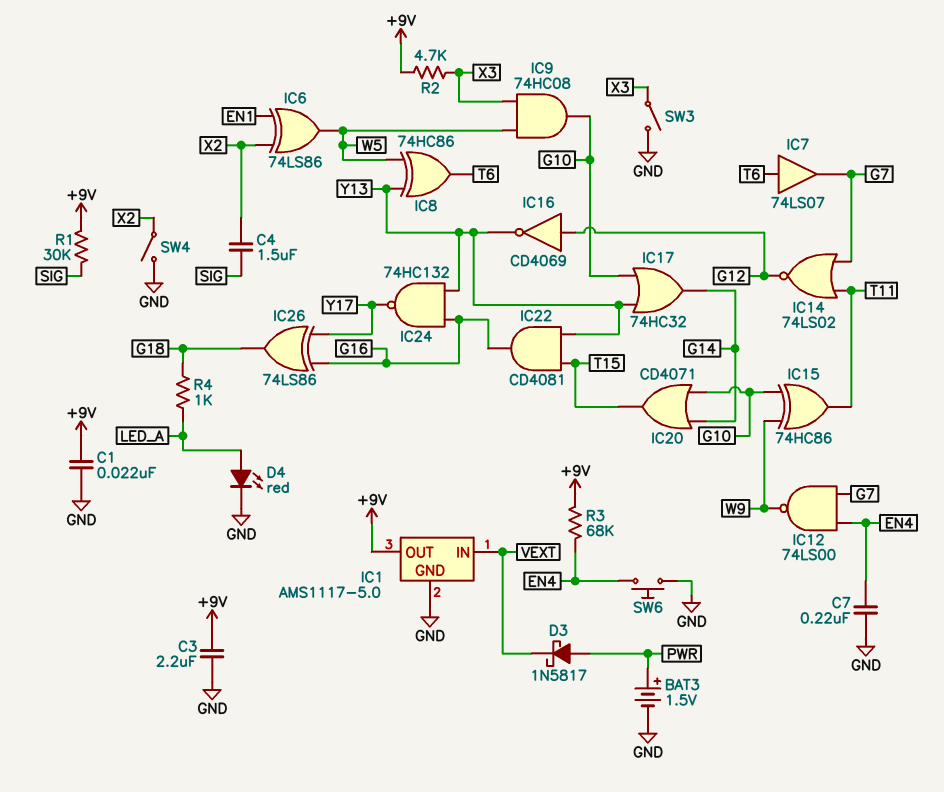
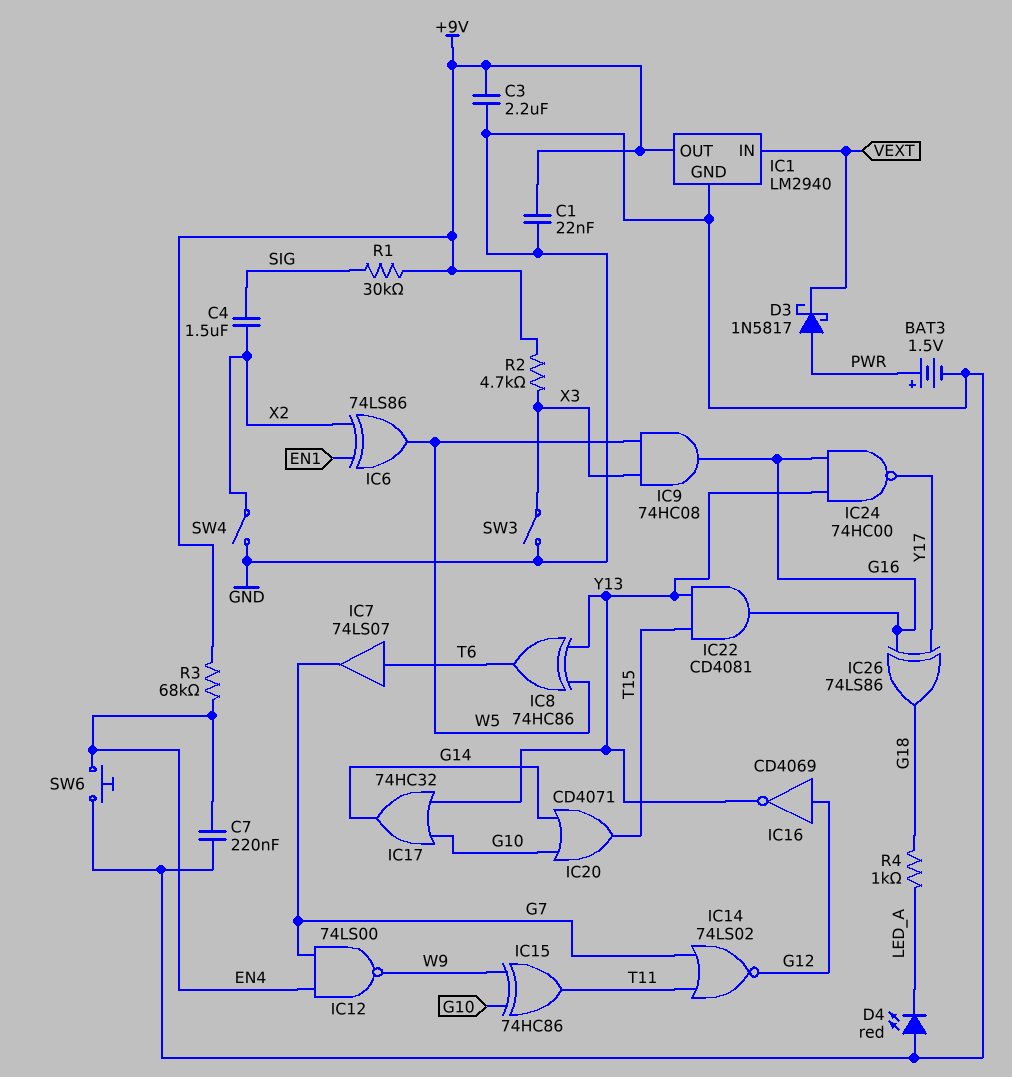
D4: LED red (A LED_A, K GND) -> LED red (A GND, K LED_A)
IC1: AMS1117-5.0 -> LM2940
IC9: AND 74HC08 (in W5, in X3, out G10) -> AND 74HC08 (in W5, in X3, out G16)
IC24: NAND 74HC132 (in G16, in Y13, out Y17) -> NAND 74HC00 (in G16, in Y13, out Y17)

